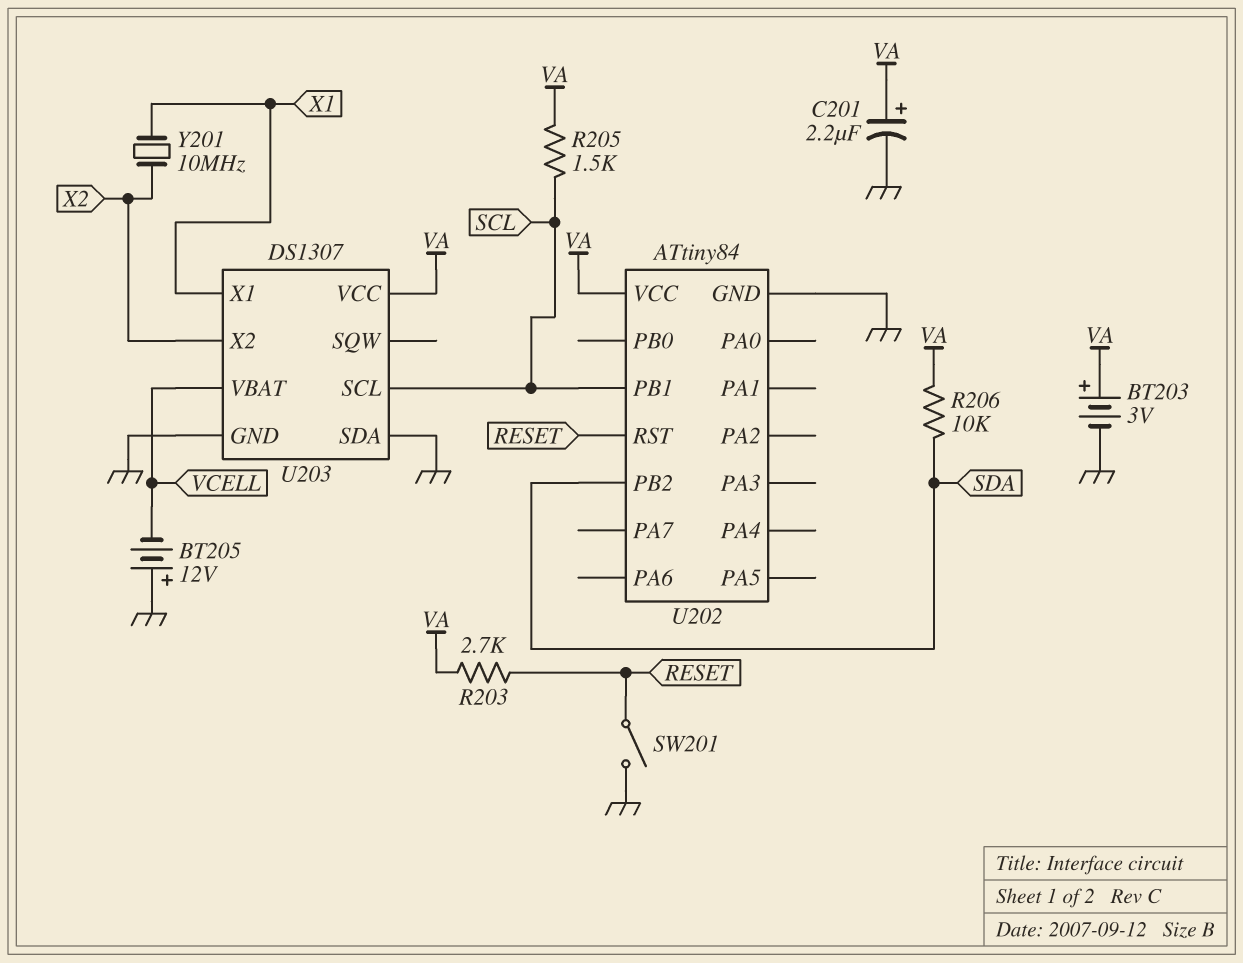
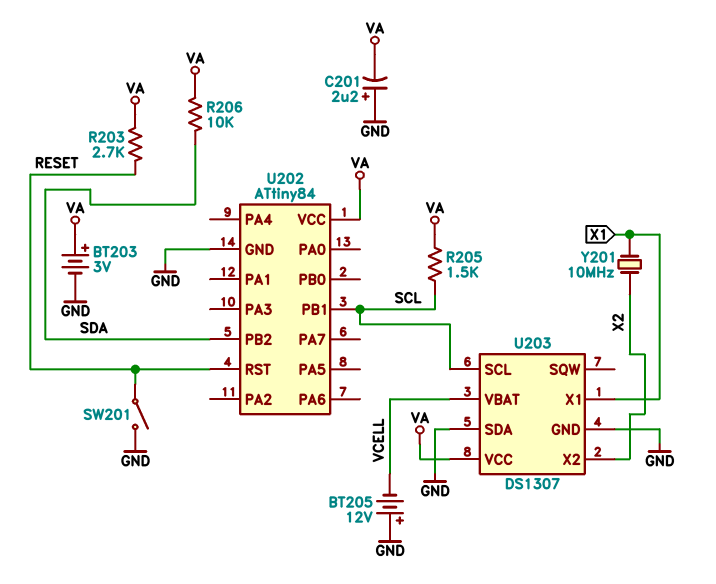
C201: 2.2uF (plus VA, minus GND) -> 2.2uF (plus GND, minus VA)

